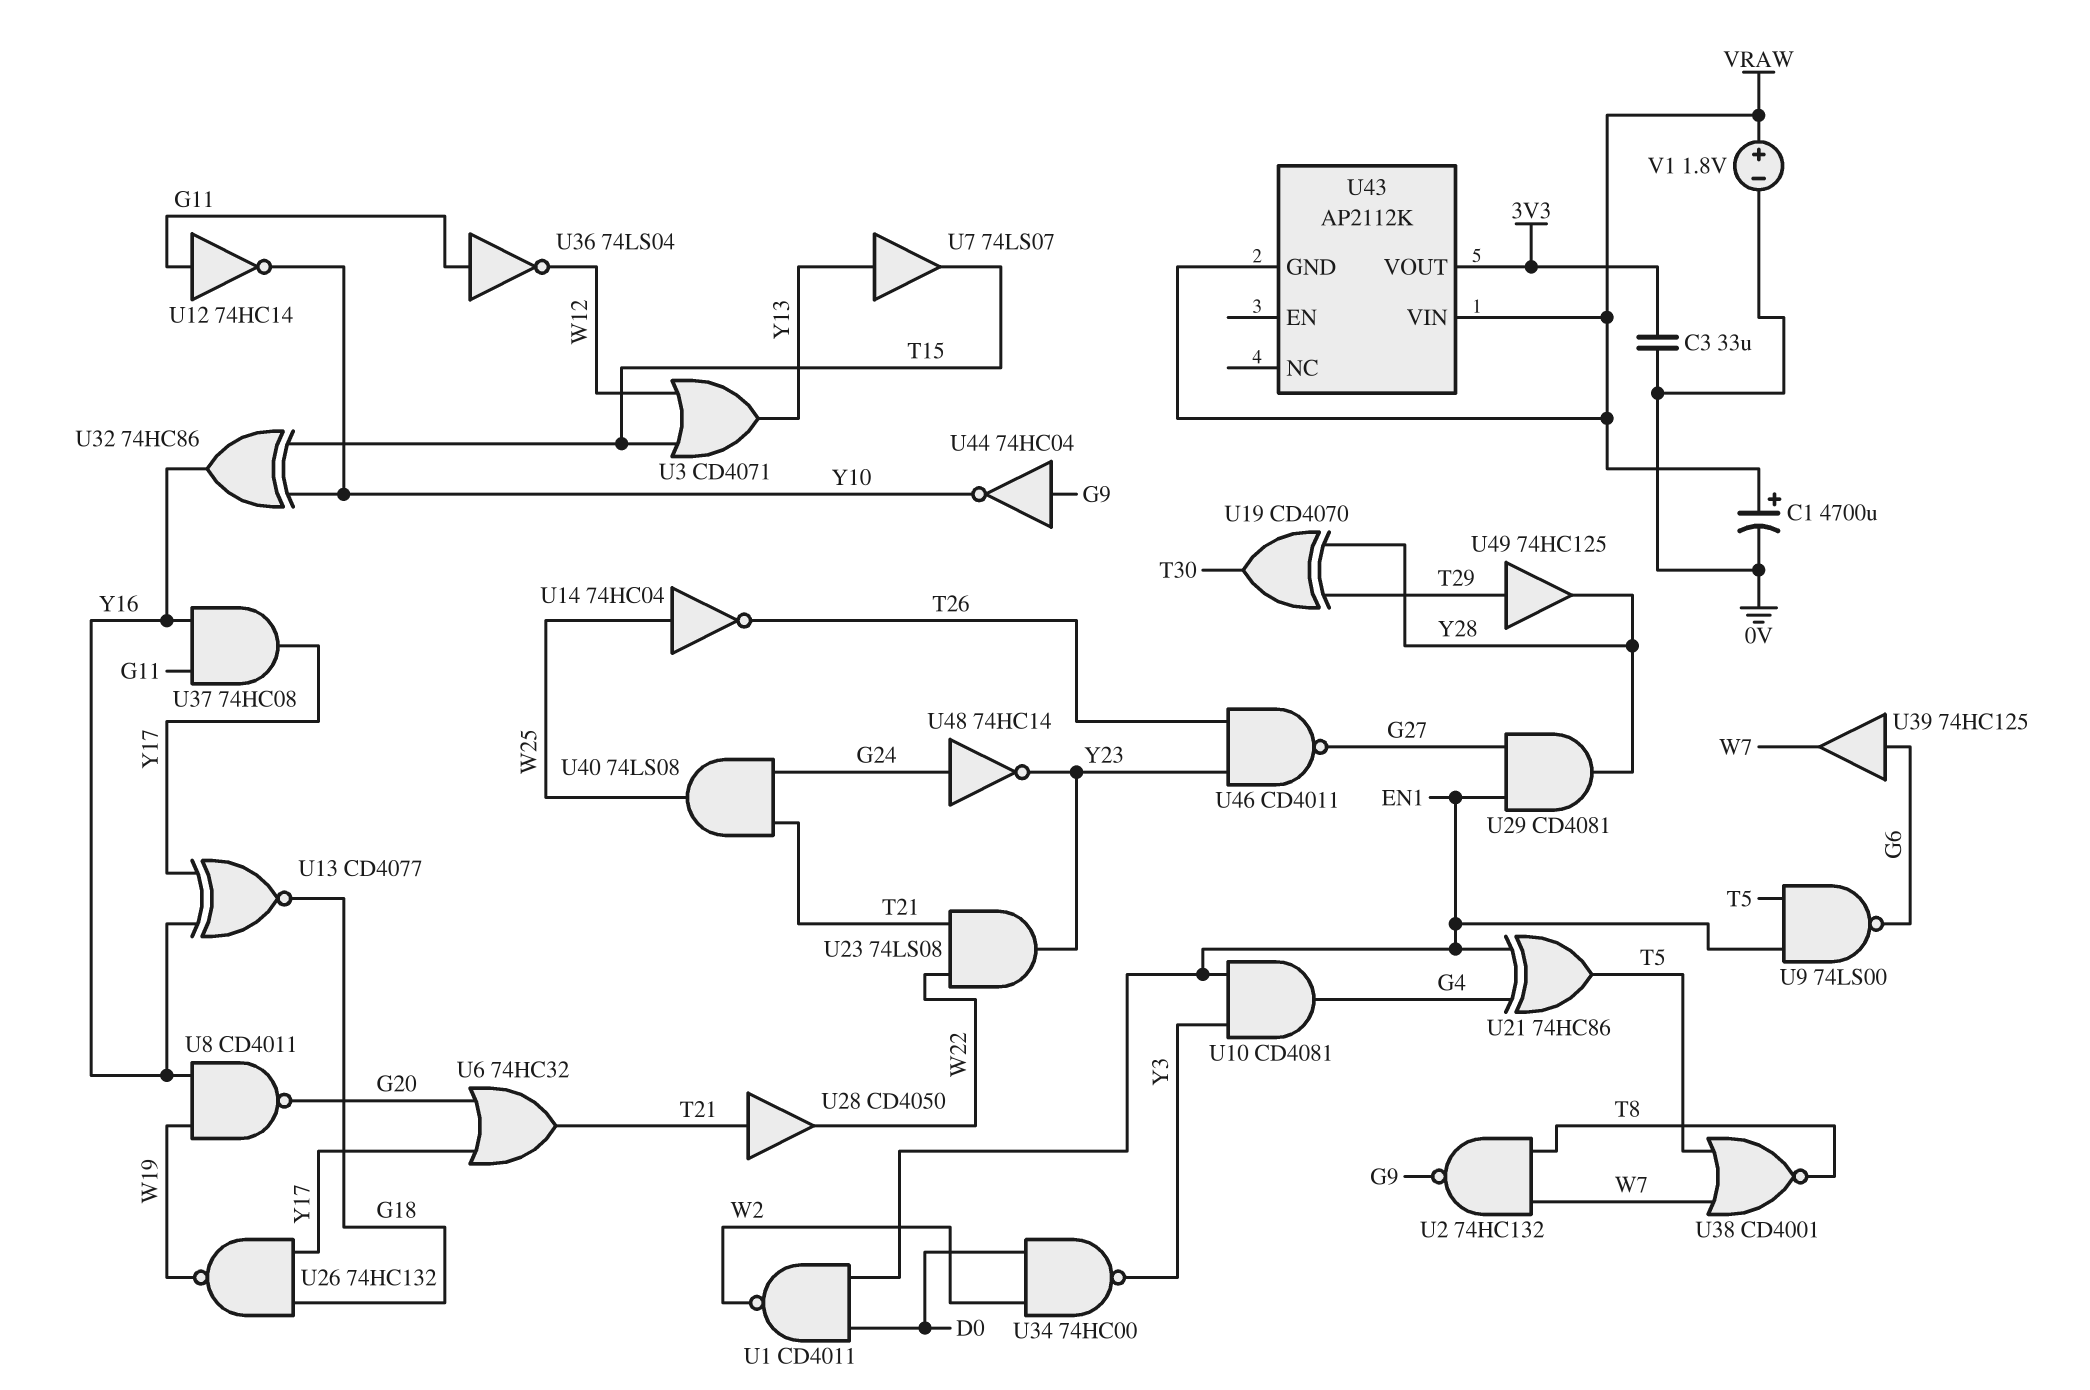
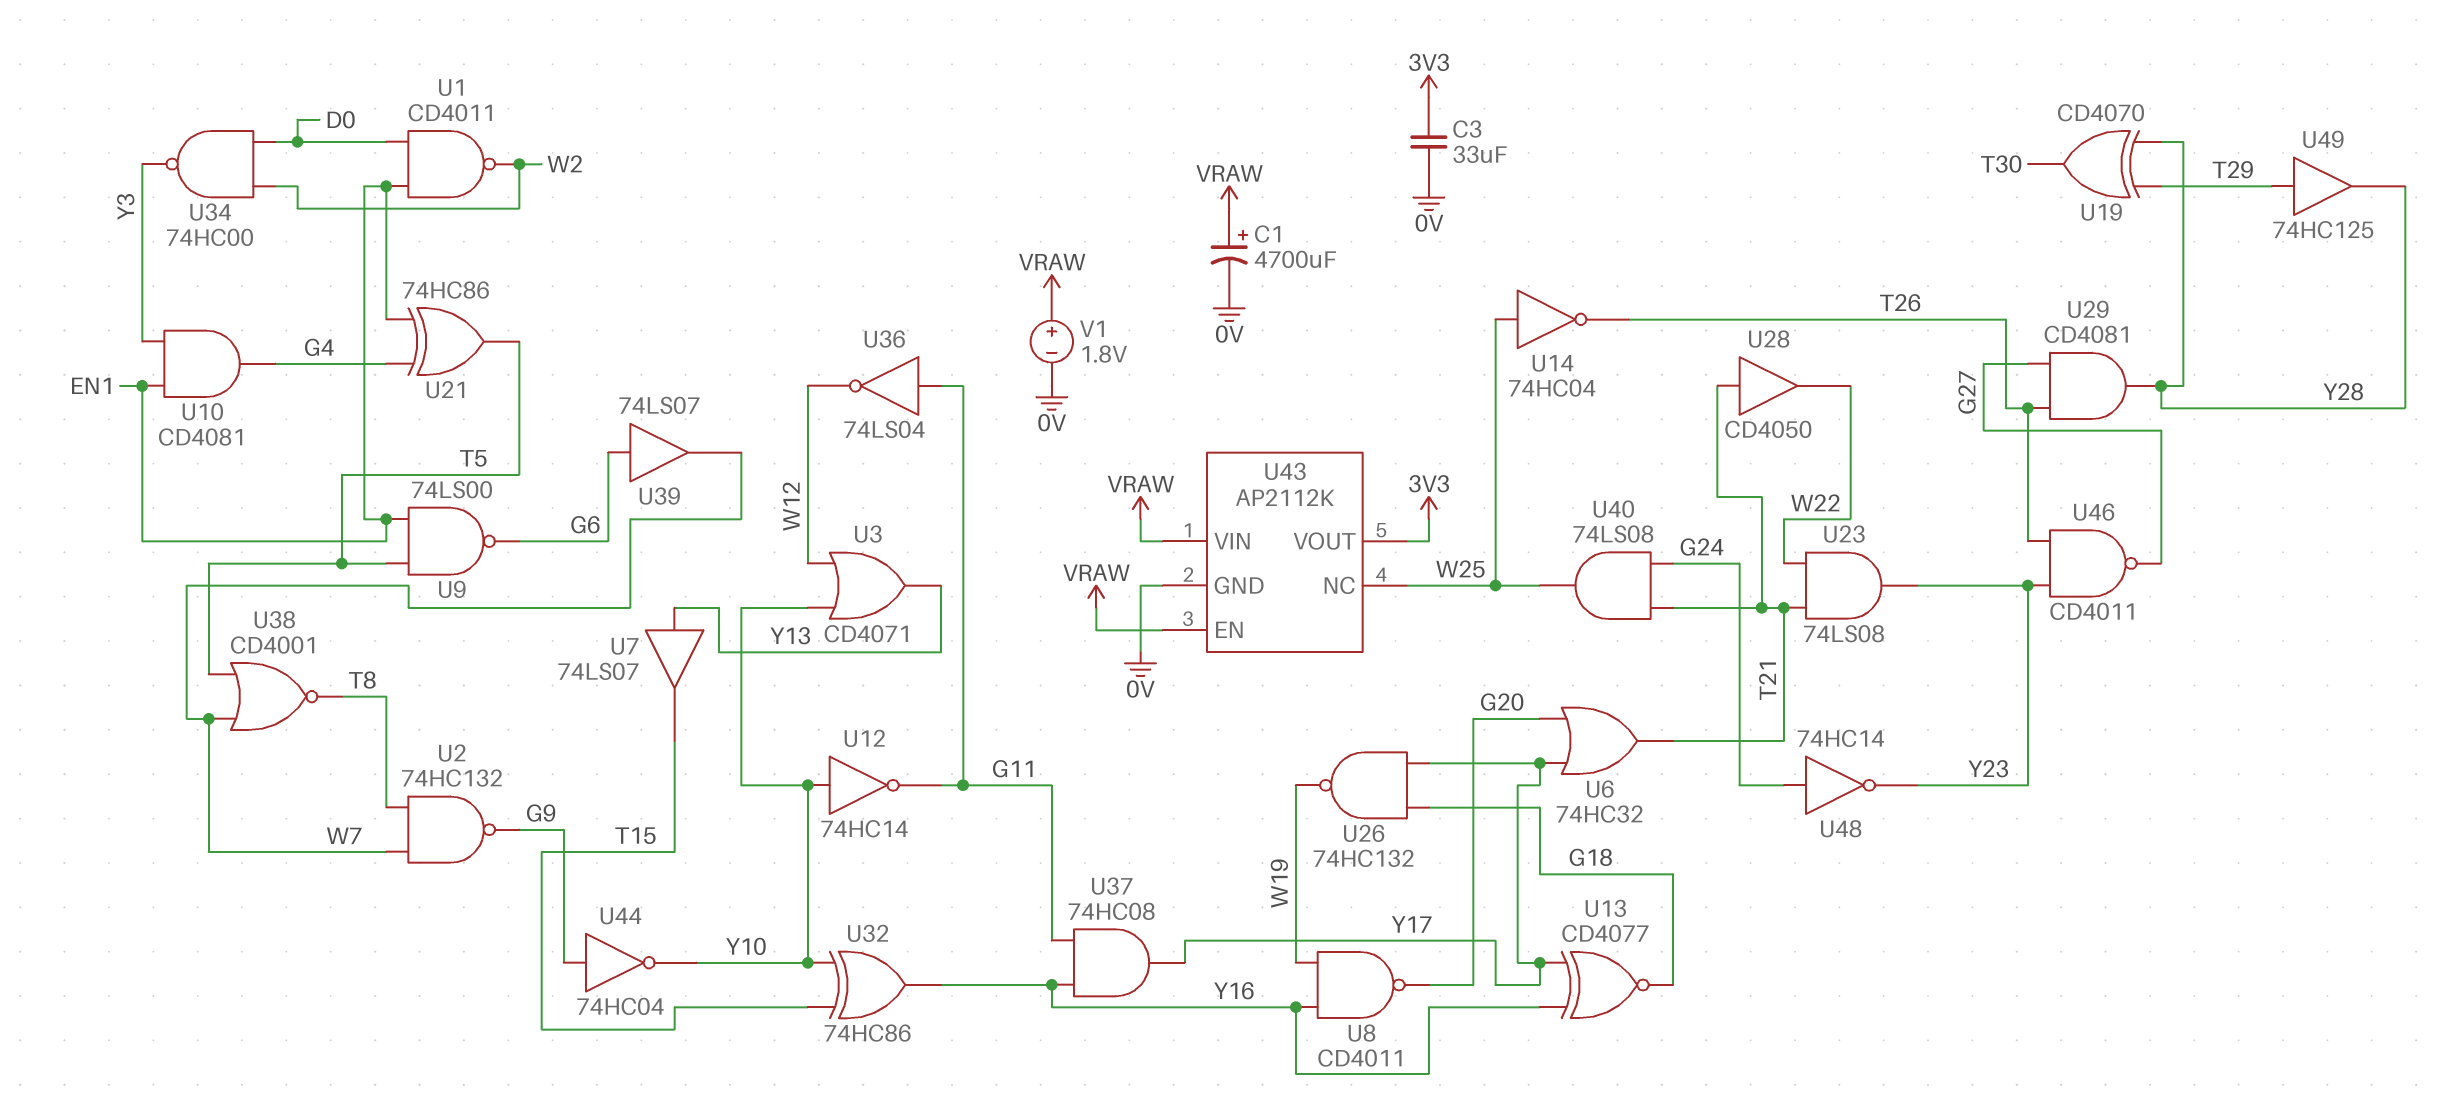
U3: OR CD4071 (in T15, in W12, out Y13) -> OR CD4071 (in W12, in Y10, out Y13)
U12: NOT 74HC14 (in G11, out Y10) -> NOT 74HC14 (in Y10, out G11)
U29: AND CD4081 (in EN1, in G27, out Y28) -> AND CD4081 (in G27, in T26, out Y28)
U39: buffer 74HC125 (in G6, out W7) -> buffer 74LS07 (in G6, out W7)
U43 pin EN: none -> VRAW
U43 pin GND: VRAW -> 0V
U43 pin NC: none -> W25

